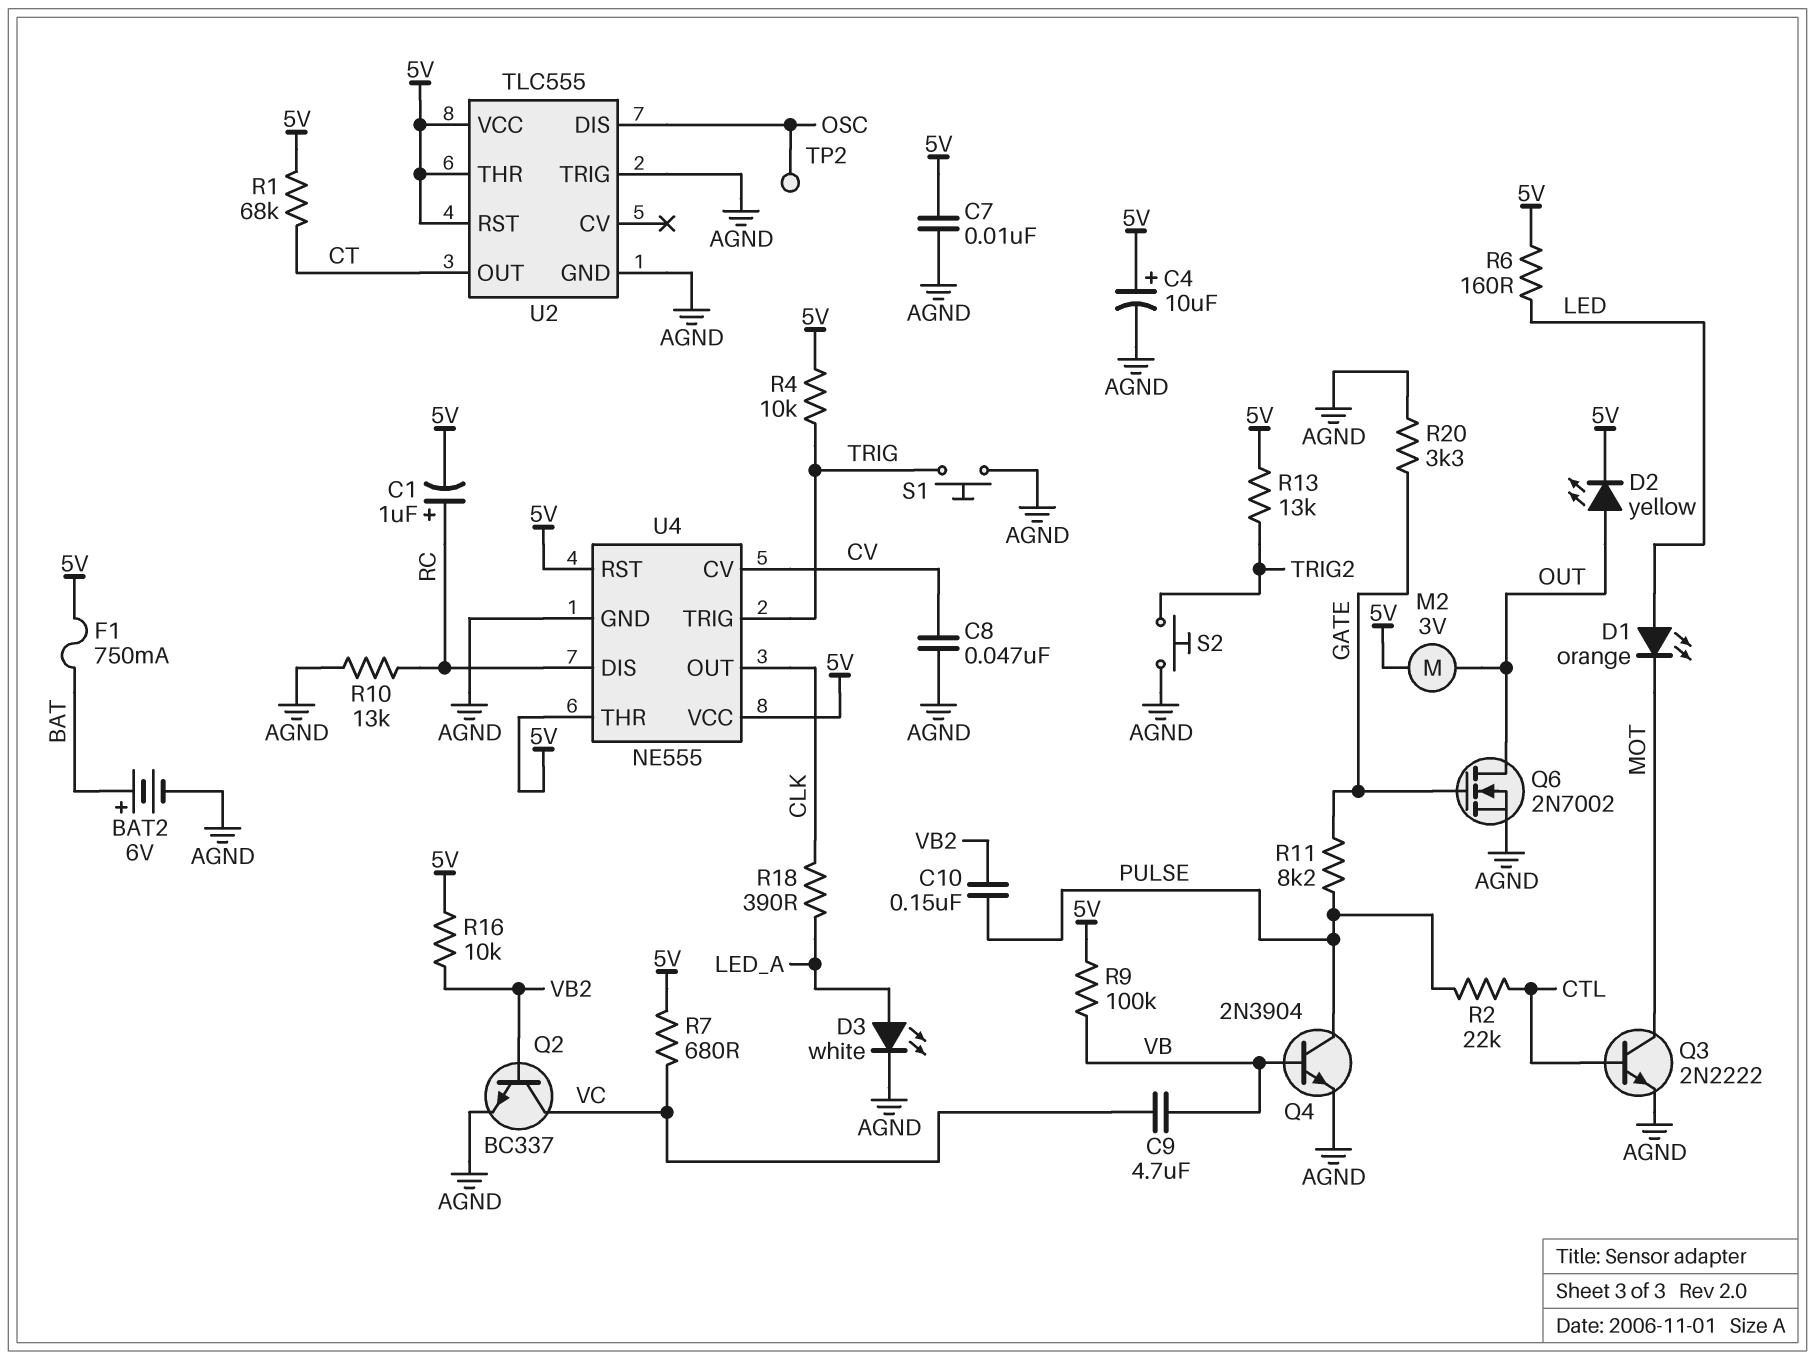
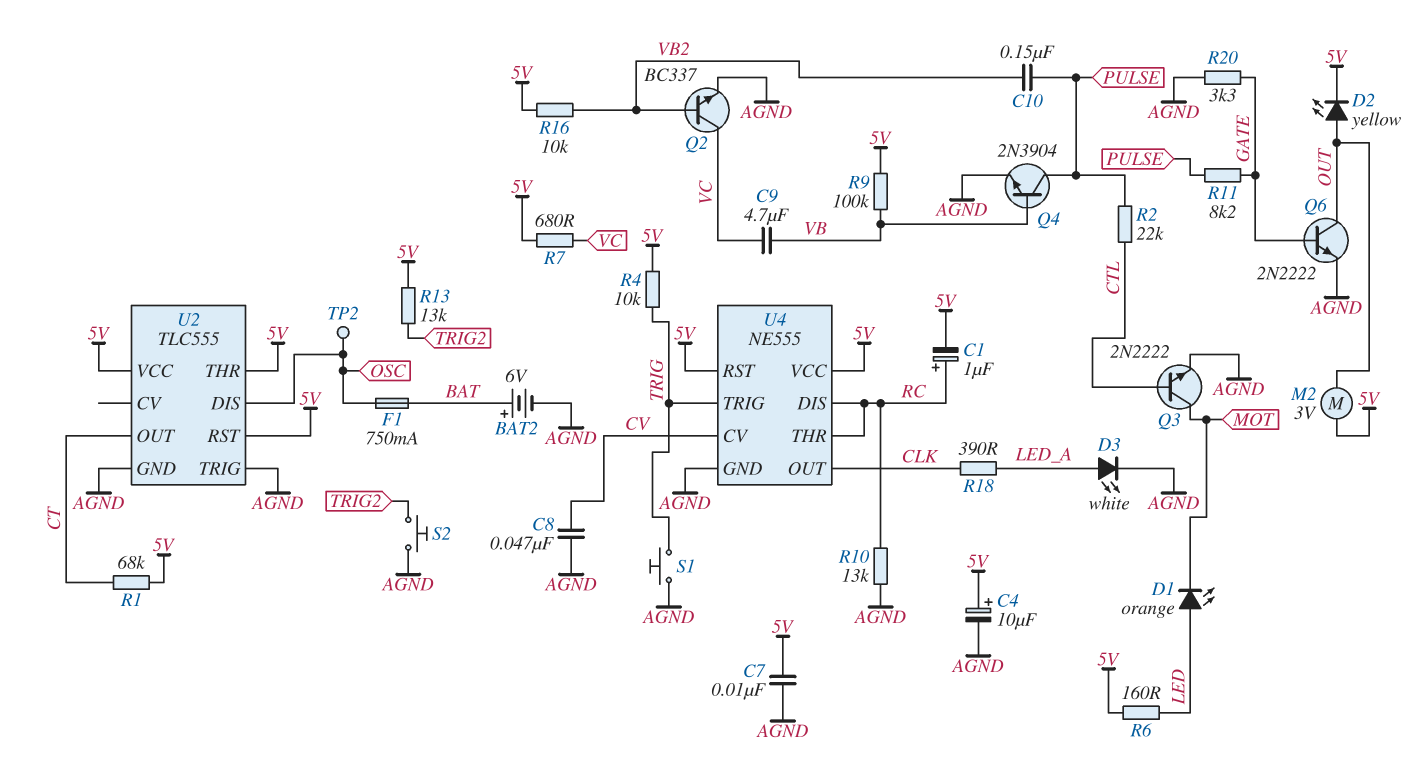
F1: 750mA (5V, BAT) -> 750mA (BAT, OSC)
Q6: NMOS 2N7002 (G GATE, D OUT, S AGND) -> NPN 2N2222 (B GATE, C OUT, E AGND)
U4 pin THR: 5V -> RC

